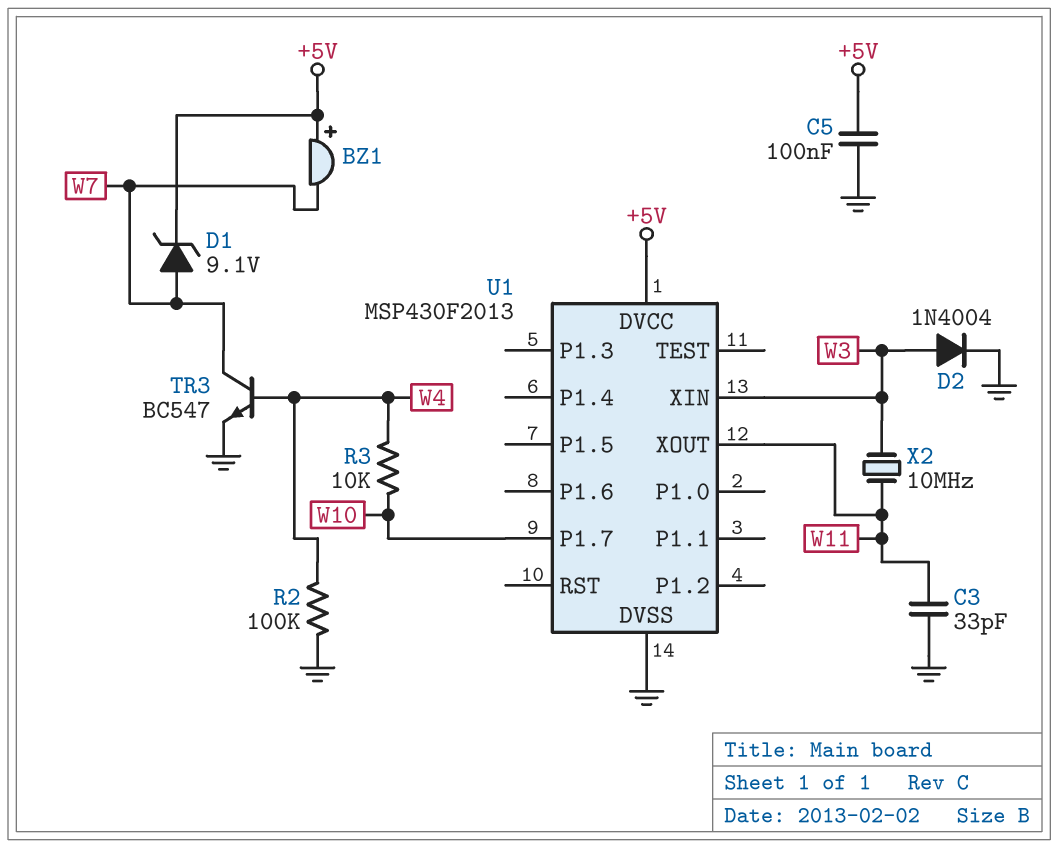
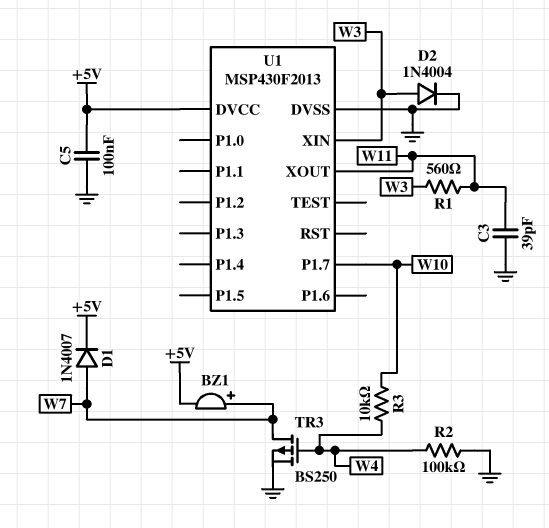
BZ1: buzzer (plus +5V, minus W7) -> buzzer (plus W7, minus +5V)
C3: 33pF (GND, W11) -> 39pF (GND, W11)
D1: zener 9.1V (A W7, K +5V) -> diode 1N4007 (A W7, K +5V)
R1: none -> 560 (W3, W11)
TR3: NPN BC547 (B W4, C W7, E GND) -> PMOS BS250 (G W4, D W7, S GND)
X2: 10MHz (W3, W11) -> none

